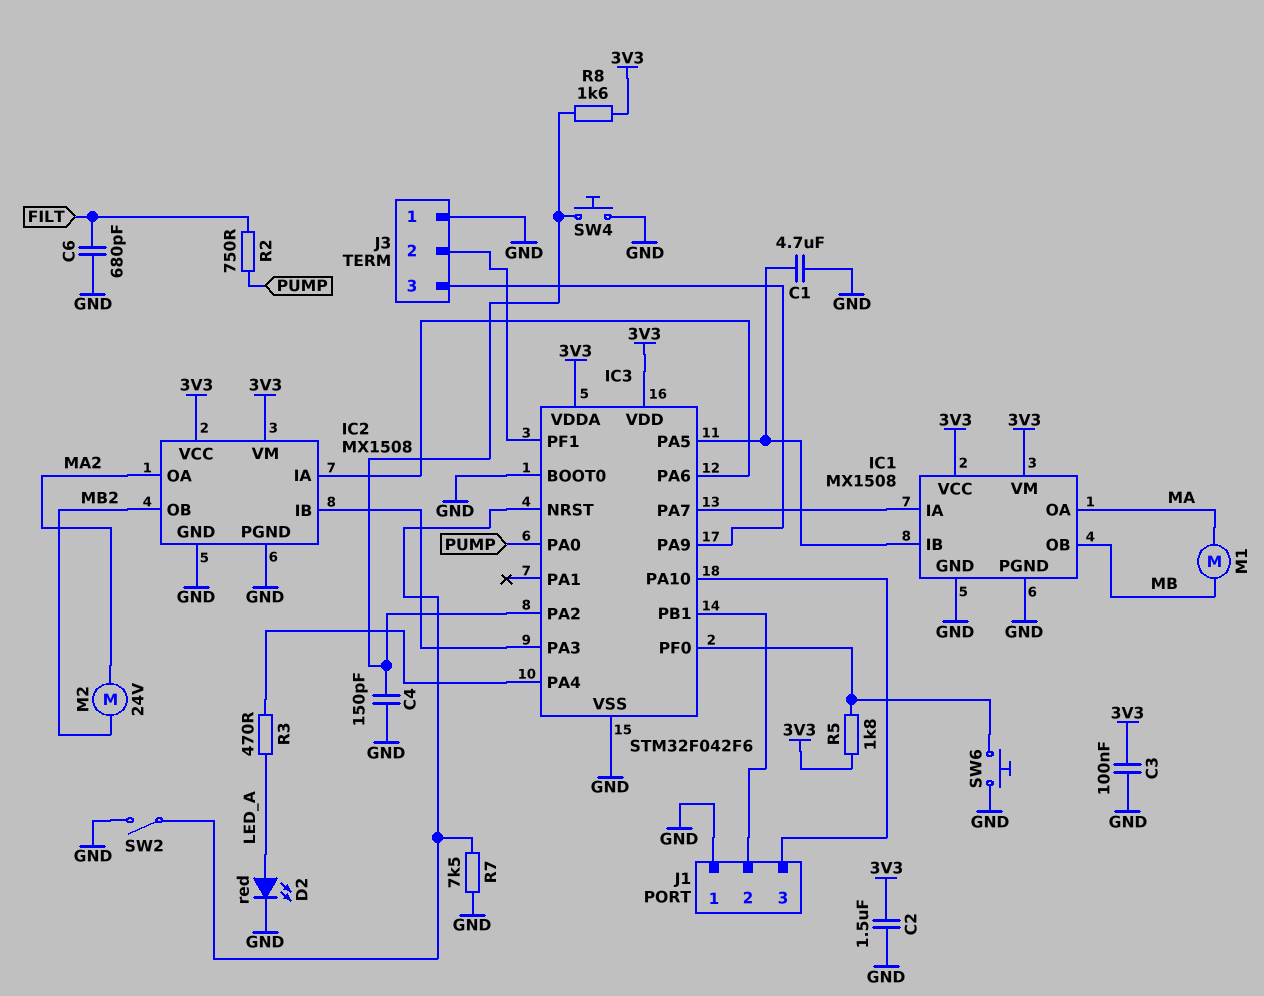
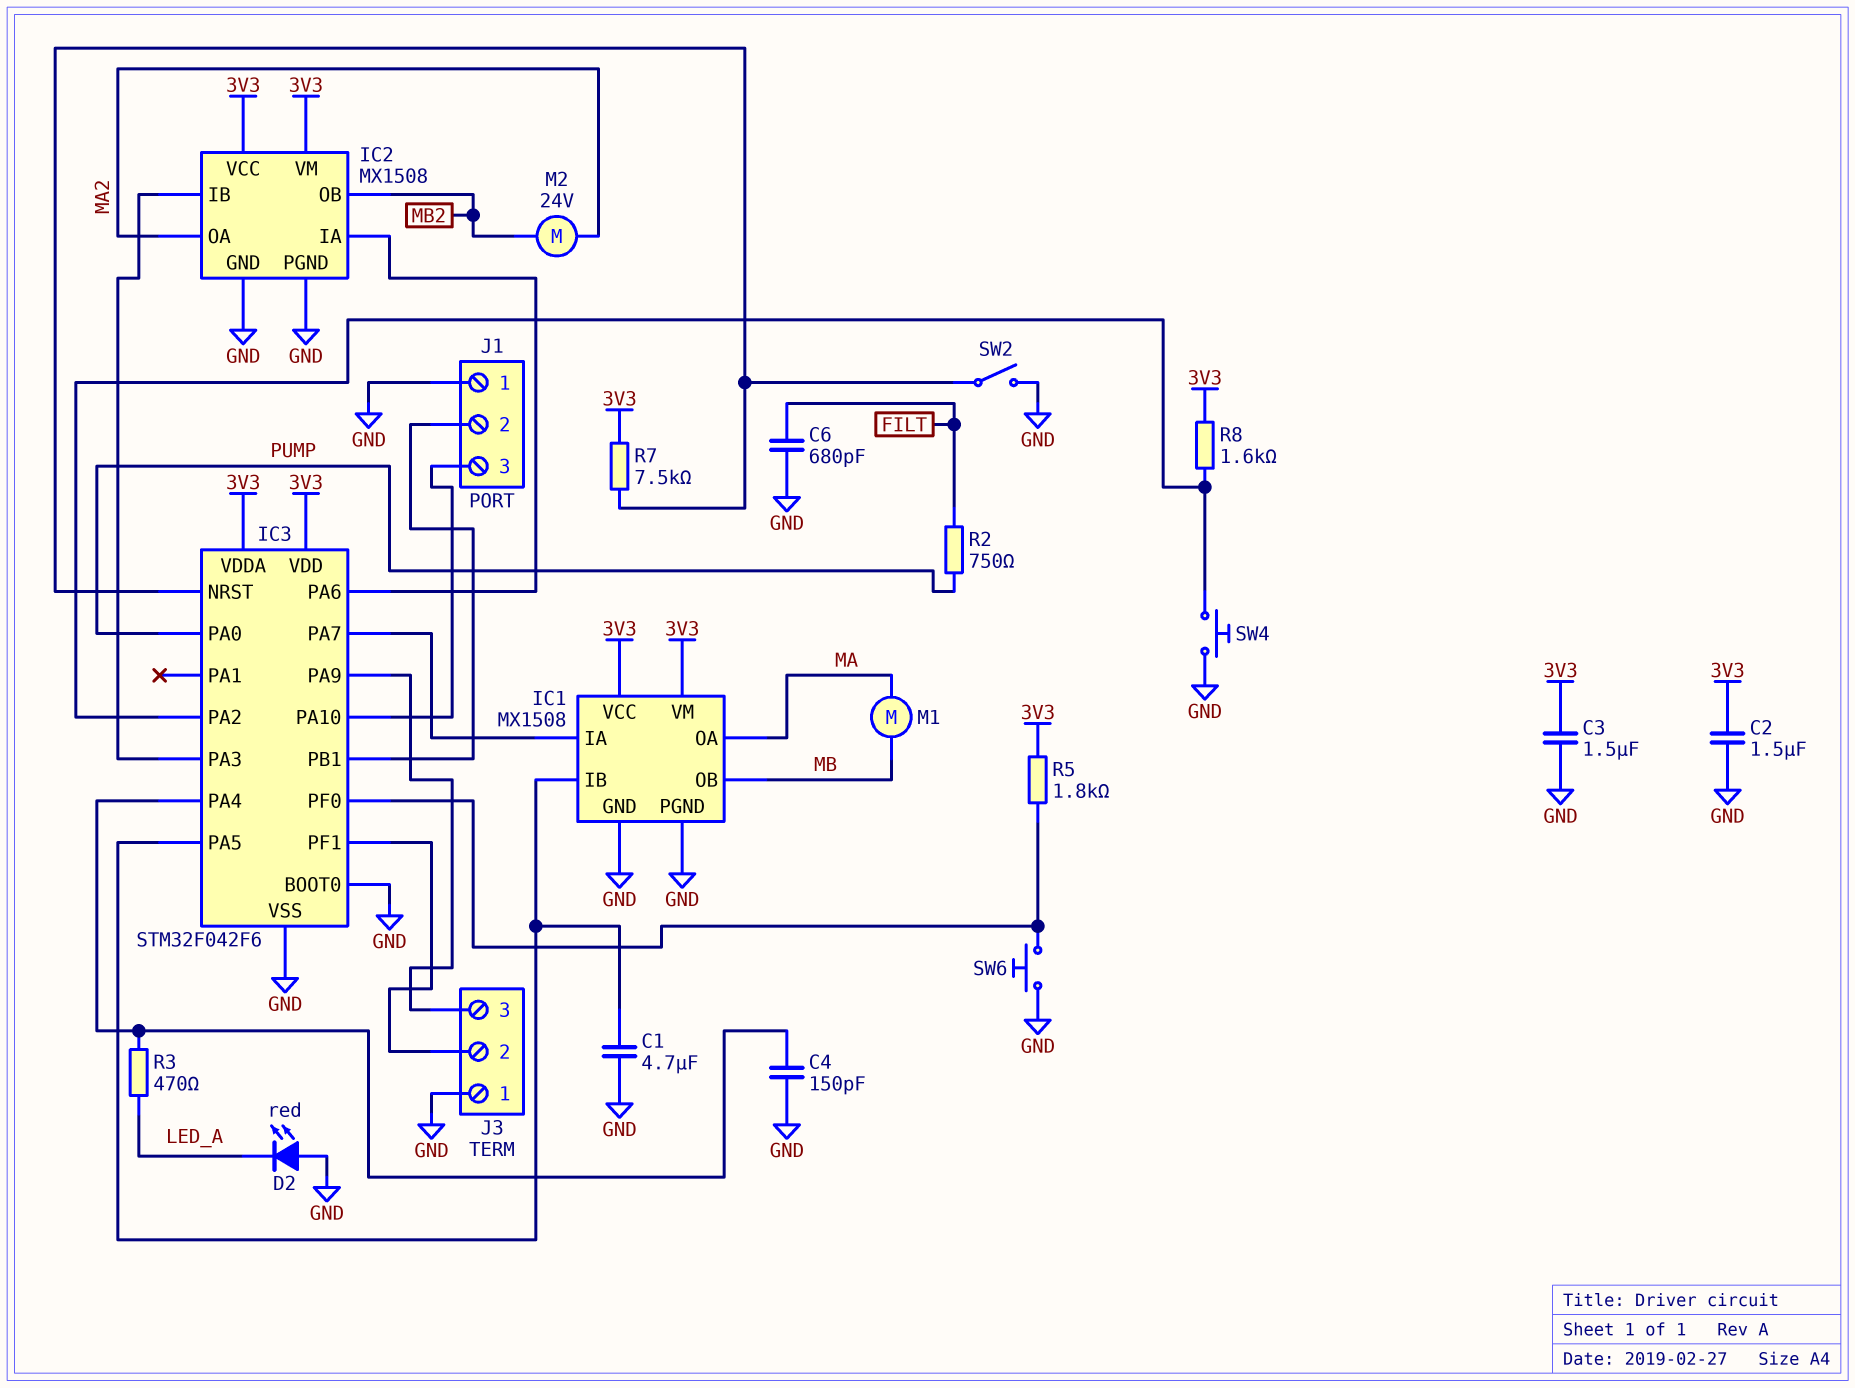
C3: 100nF (3V3, GND) -> 1.5uF (3V3, GND)
C4: 150pF (GND, IC3/PA2) -> 150pF (GND, IC3/PA4)
D2: LED red (A LED_A, K GND) -> LED red (A GND, K LED_A)
R7: 7.5k (GND, IC3/NRST) -> 7.5k (3V3, IC3/NRST)

